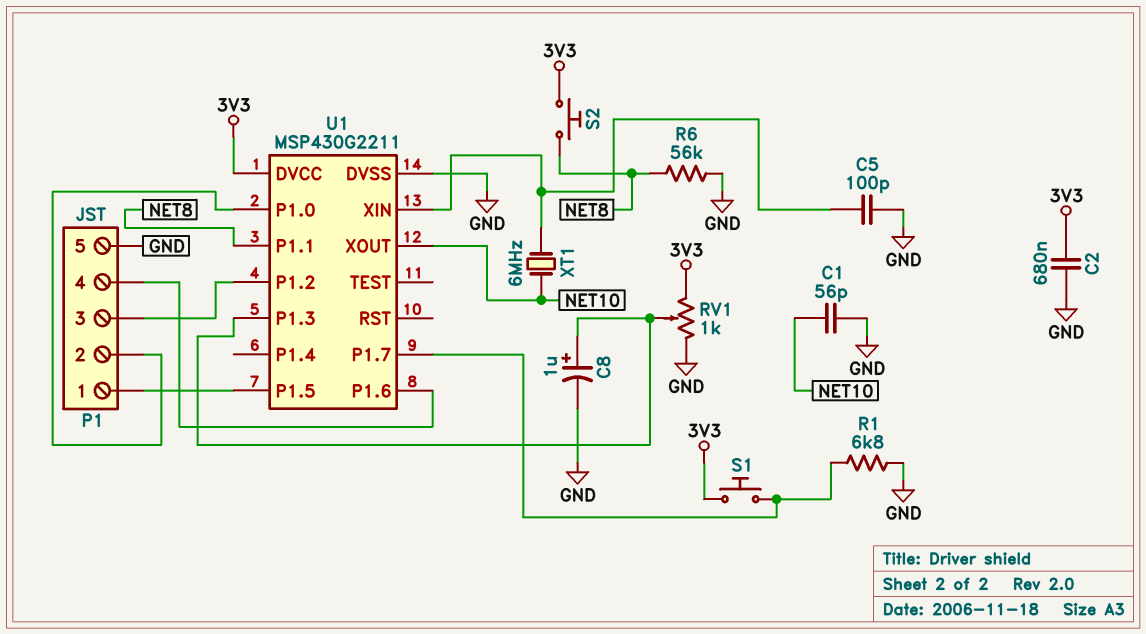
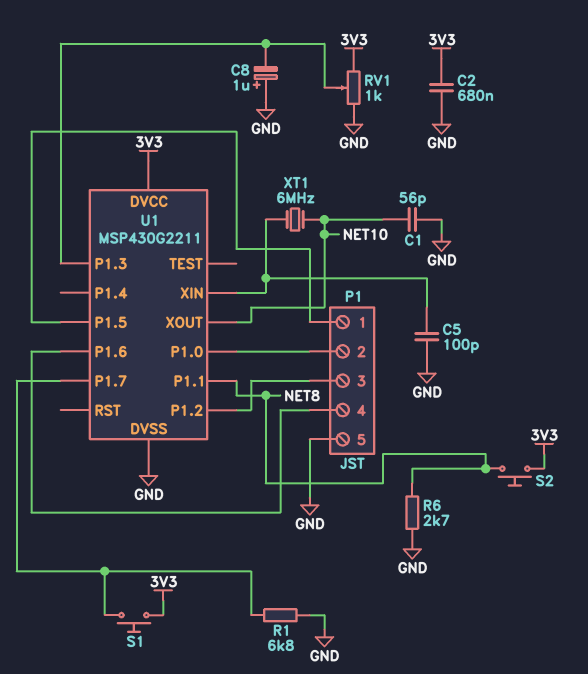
C8: 1uF (plus U1/P1.3, minus GND) -> 1uF (plus GND, minus U1/P1.3)
R6: 56k (GND, NET8) -> 2.7k (GND, NET8)

